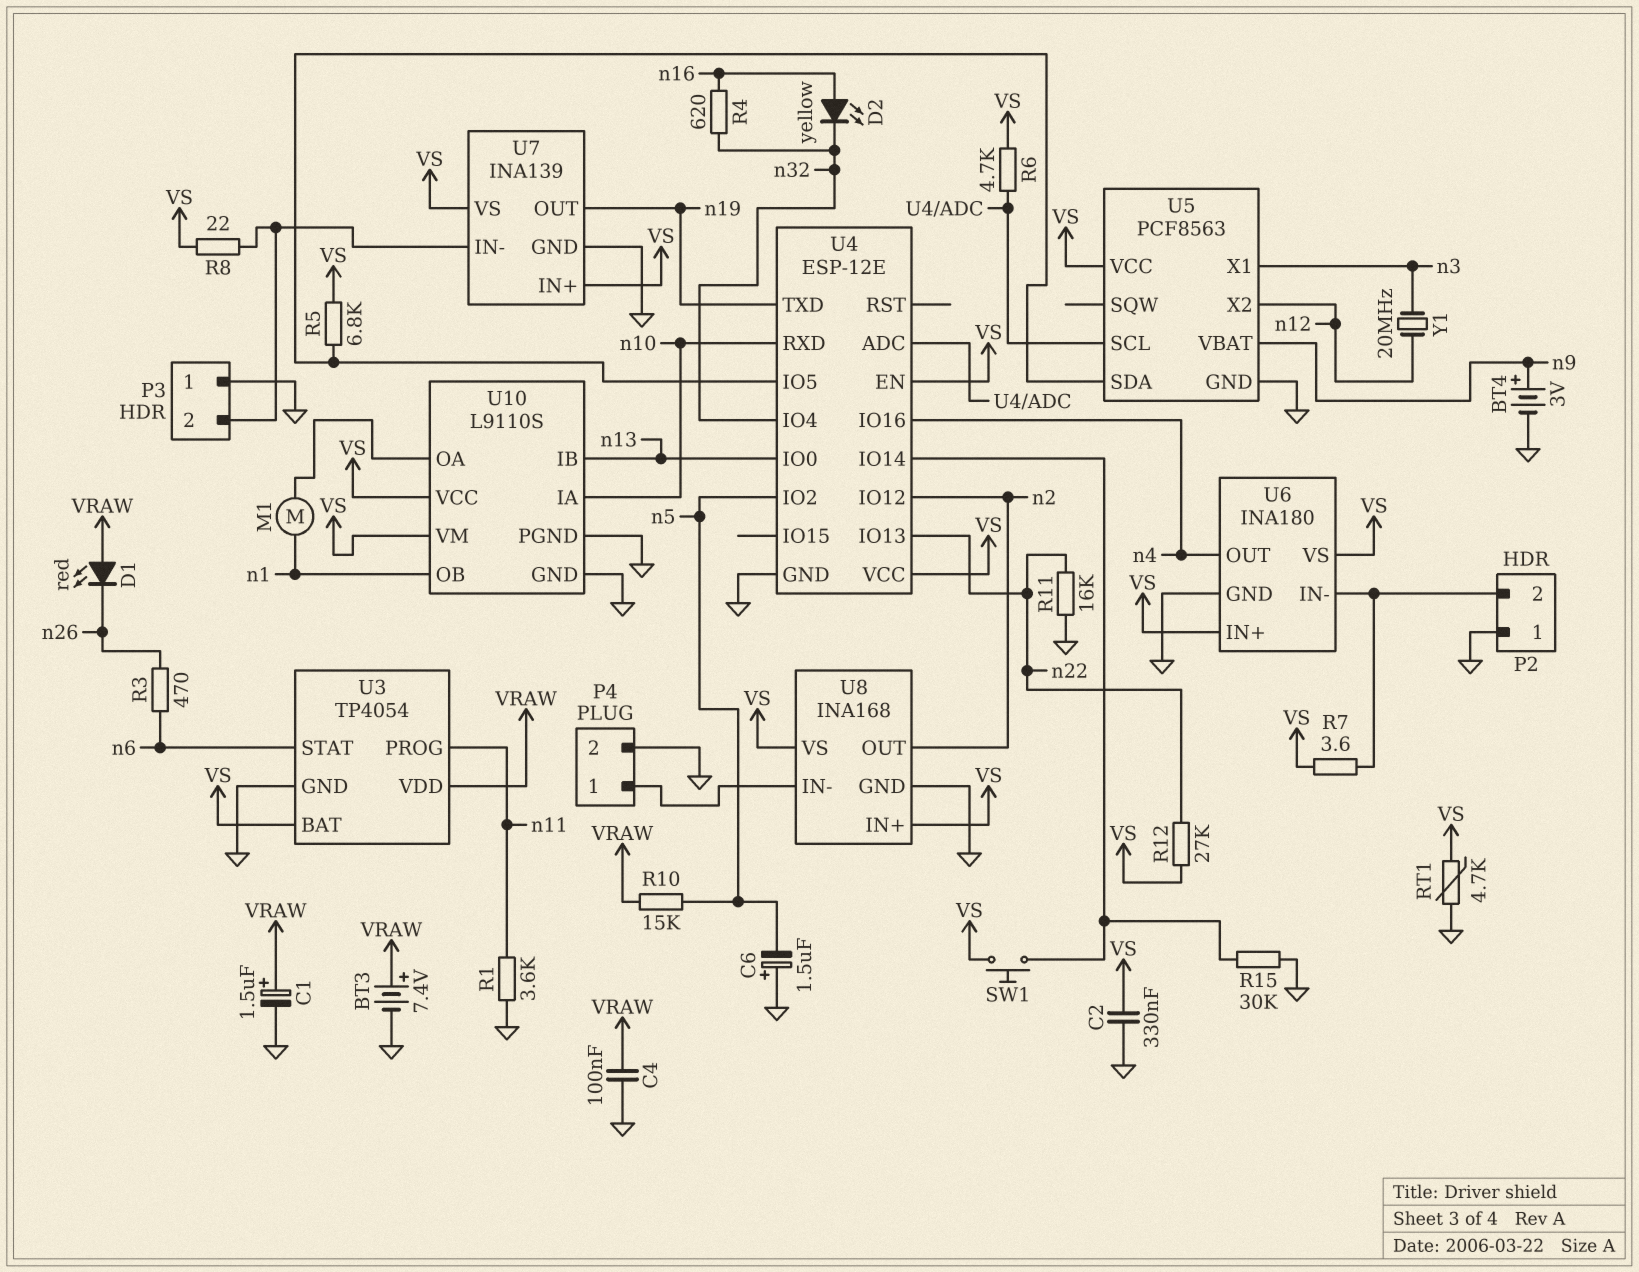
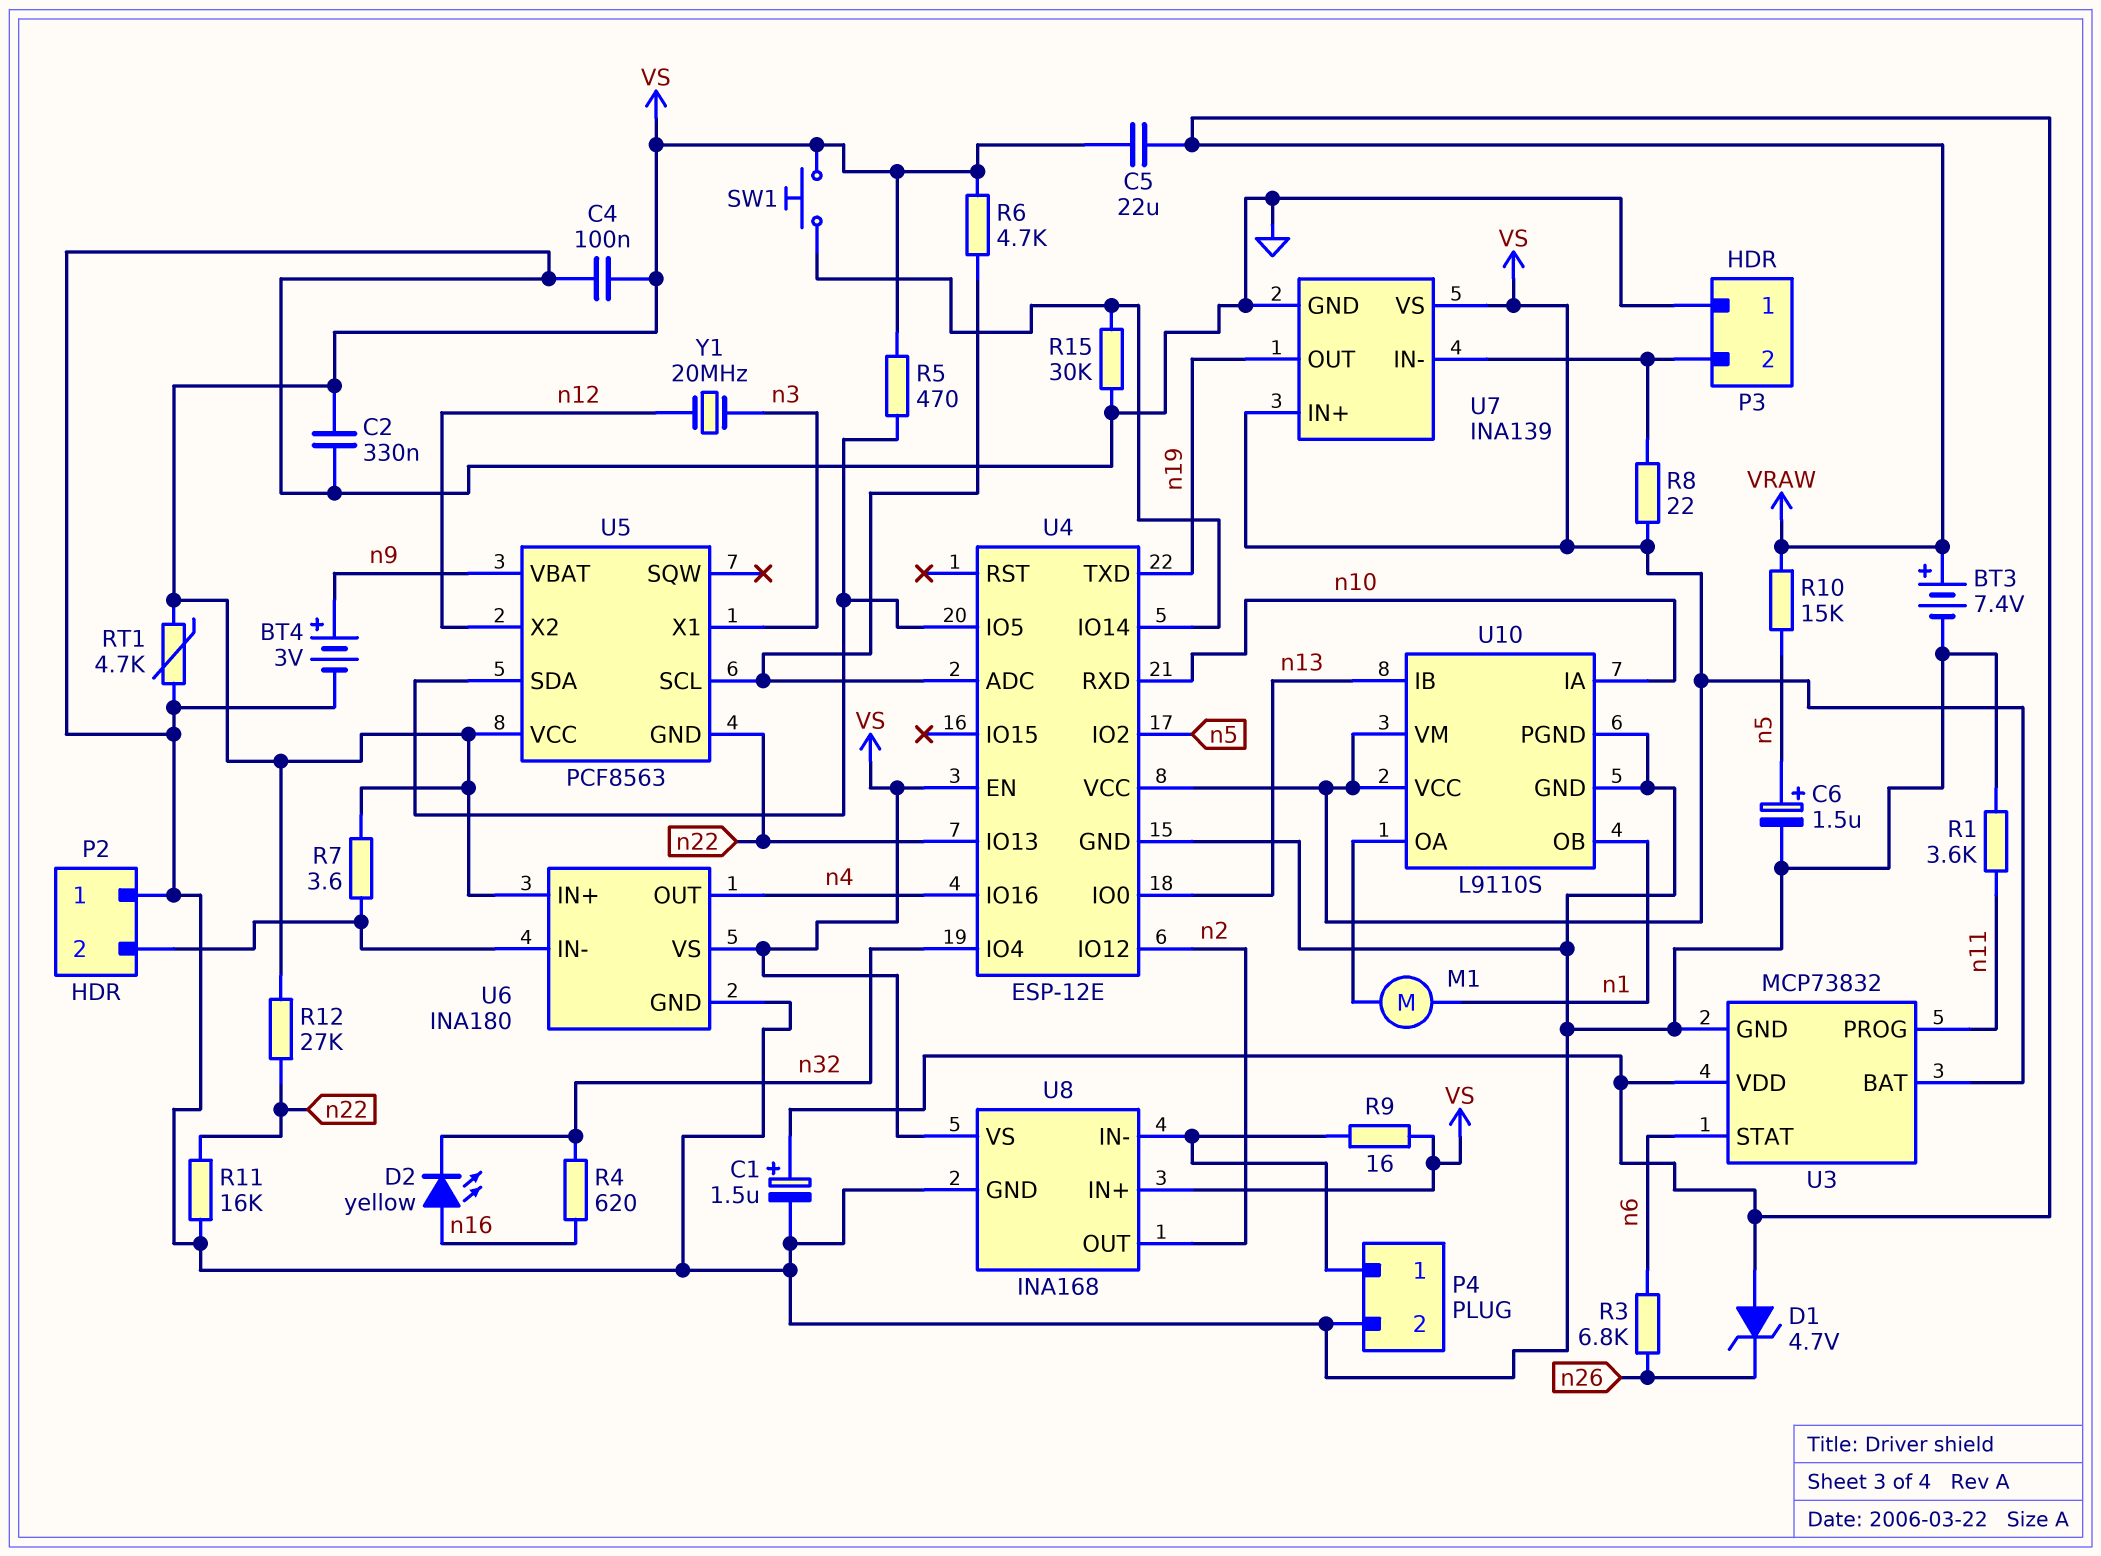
C4: 100nF (GND, VRAW) -> 100nF (GND, VS)
C5: none -> 22uF (VRAW, VS)
C6: 1.5uF (plus GND, minus n5) -> 1.5uF (plus n5, minus GND)
D1: LED red (A VRAW, K n26) -> zener 4.7V (A VRAW, K n26)
R3: 470 (n6, n26) -> 6.8k (n6, n26)
R5: 6.8k (U4/IO5, VS) -> 470 (U4/IO5, VS)
R9: none -> 16 (P4/1, VS)
U3: TP4054 -> MCP73832
U5 pin GND: GND -> n22

